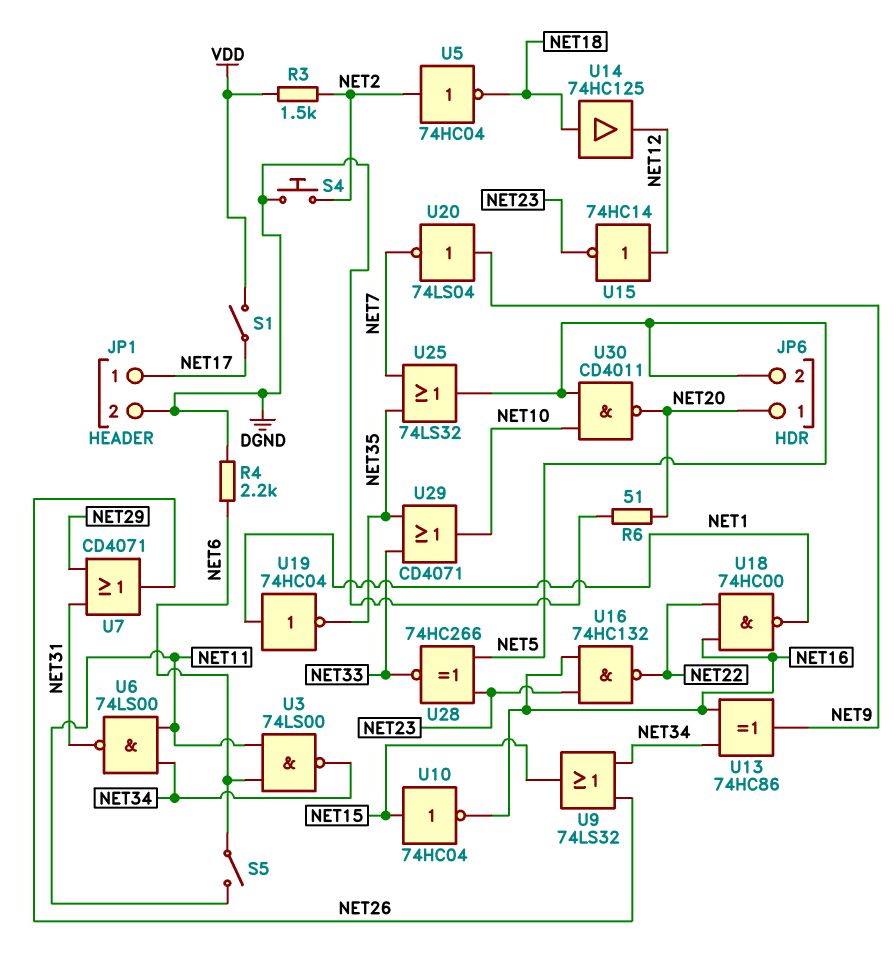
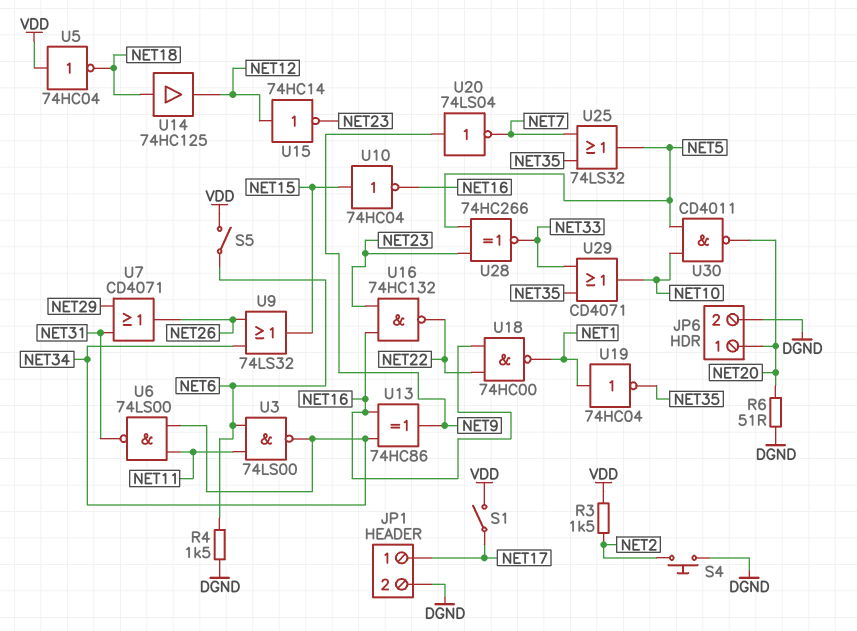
JP6 pin 2: NET5 -> DGND
R4: 2.2k (DGND, NET6) -> 1.5k (DGND, NET6)
S5: switch (NET6, NET11) -> switch (NET6, VDD)
U5: NOT 74HC04 (in NET2, out NET18) -> NOT 74HC04 (in VDD, out NET18)

